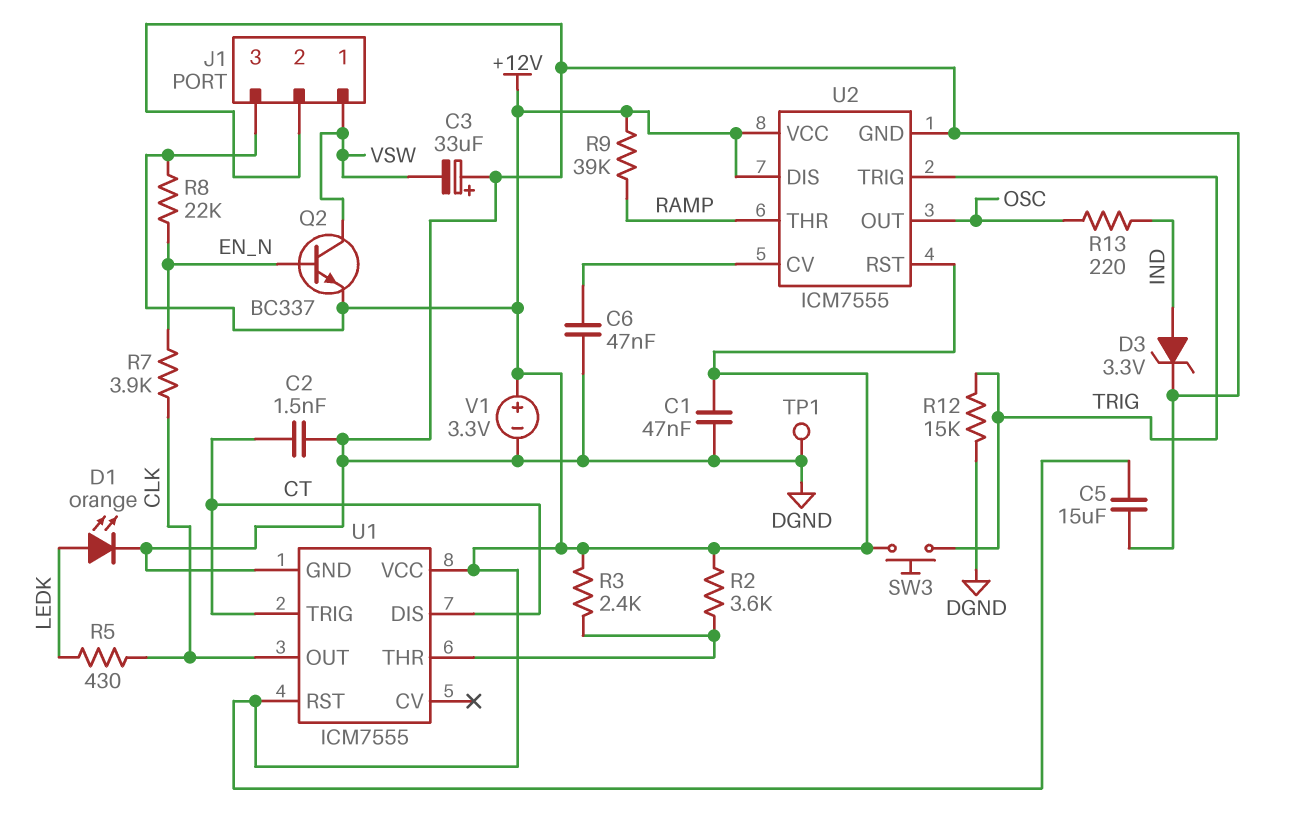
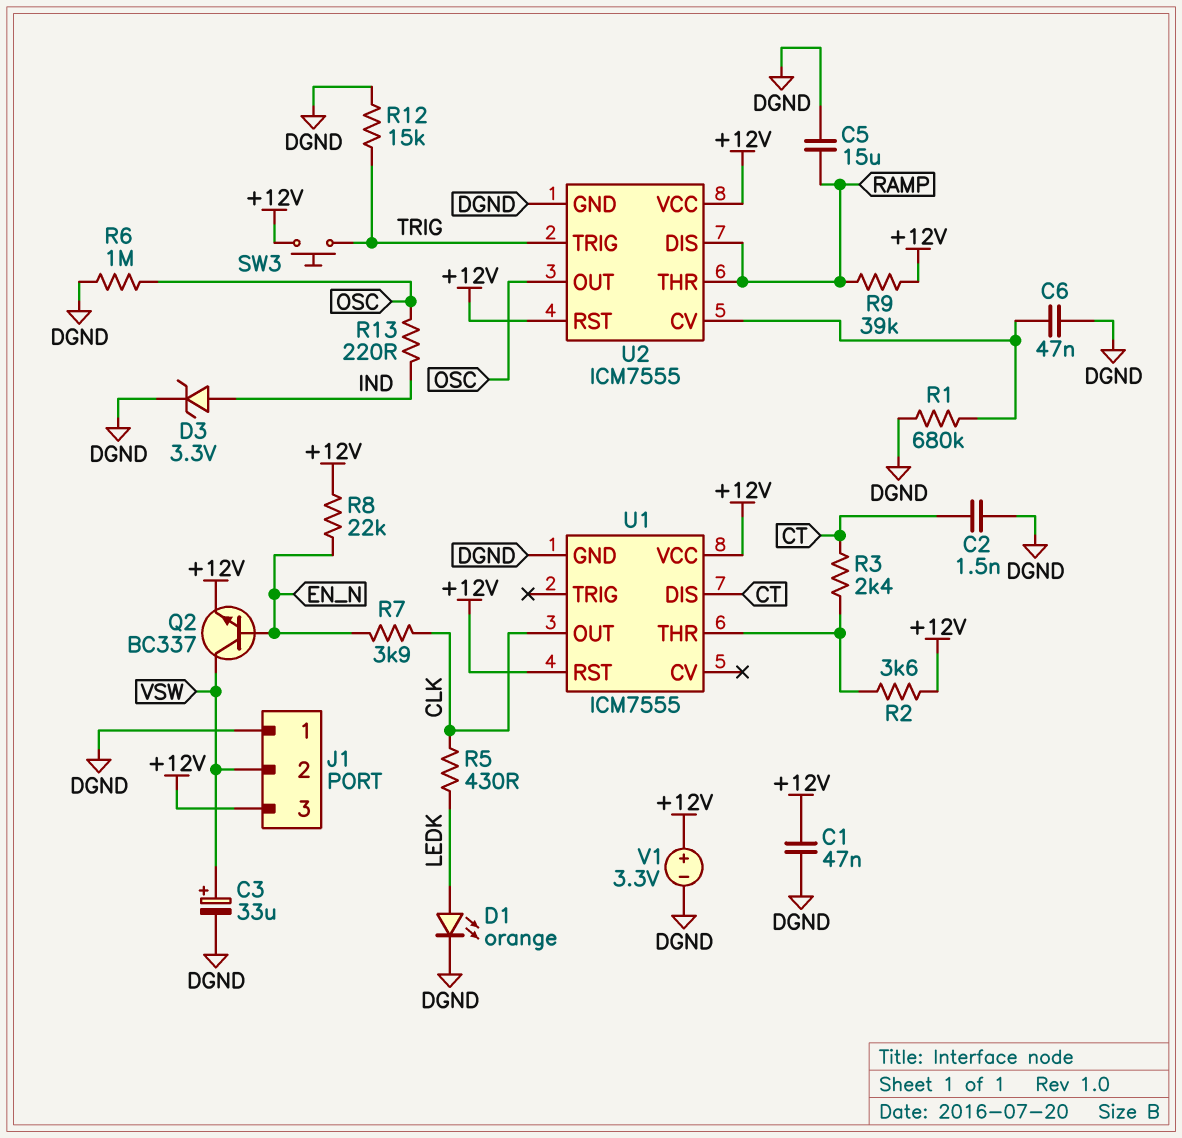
C3: 33uF (plus DGND, minus VSW) -> 33uF (plus VSW, minus DGND)
C5: 15uF (+12V, DGND) -> 15uF (DGND, RAMP)
J1 pin 1: VSW -> DGND
J1 pin 2: DGND -> VSW
R1: none -> 680k (DGND, U2/CV)
R3: 2.4k (+12V, U1/THR) -> 2.4k (CT, U1/THR)
R6: none -> 1M (DGND, OSC)
TP1: test point (DGND) -> none
U1 pin TRIG: CT -> none
U2 pin DIS: +12V -> RAMP

